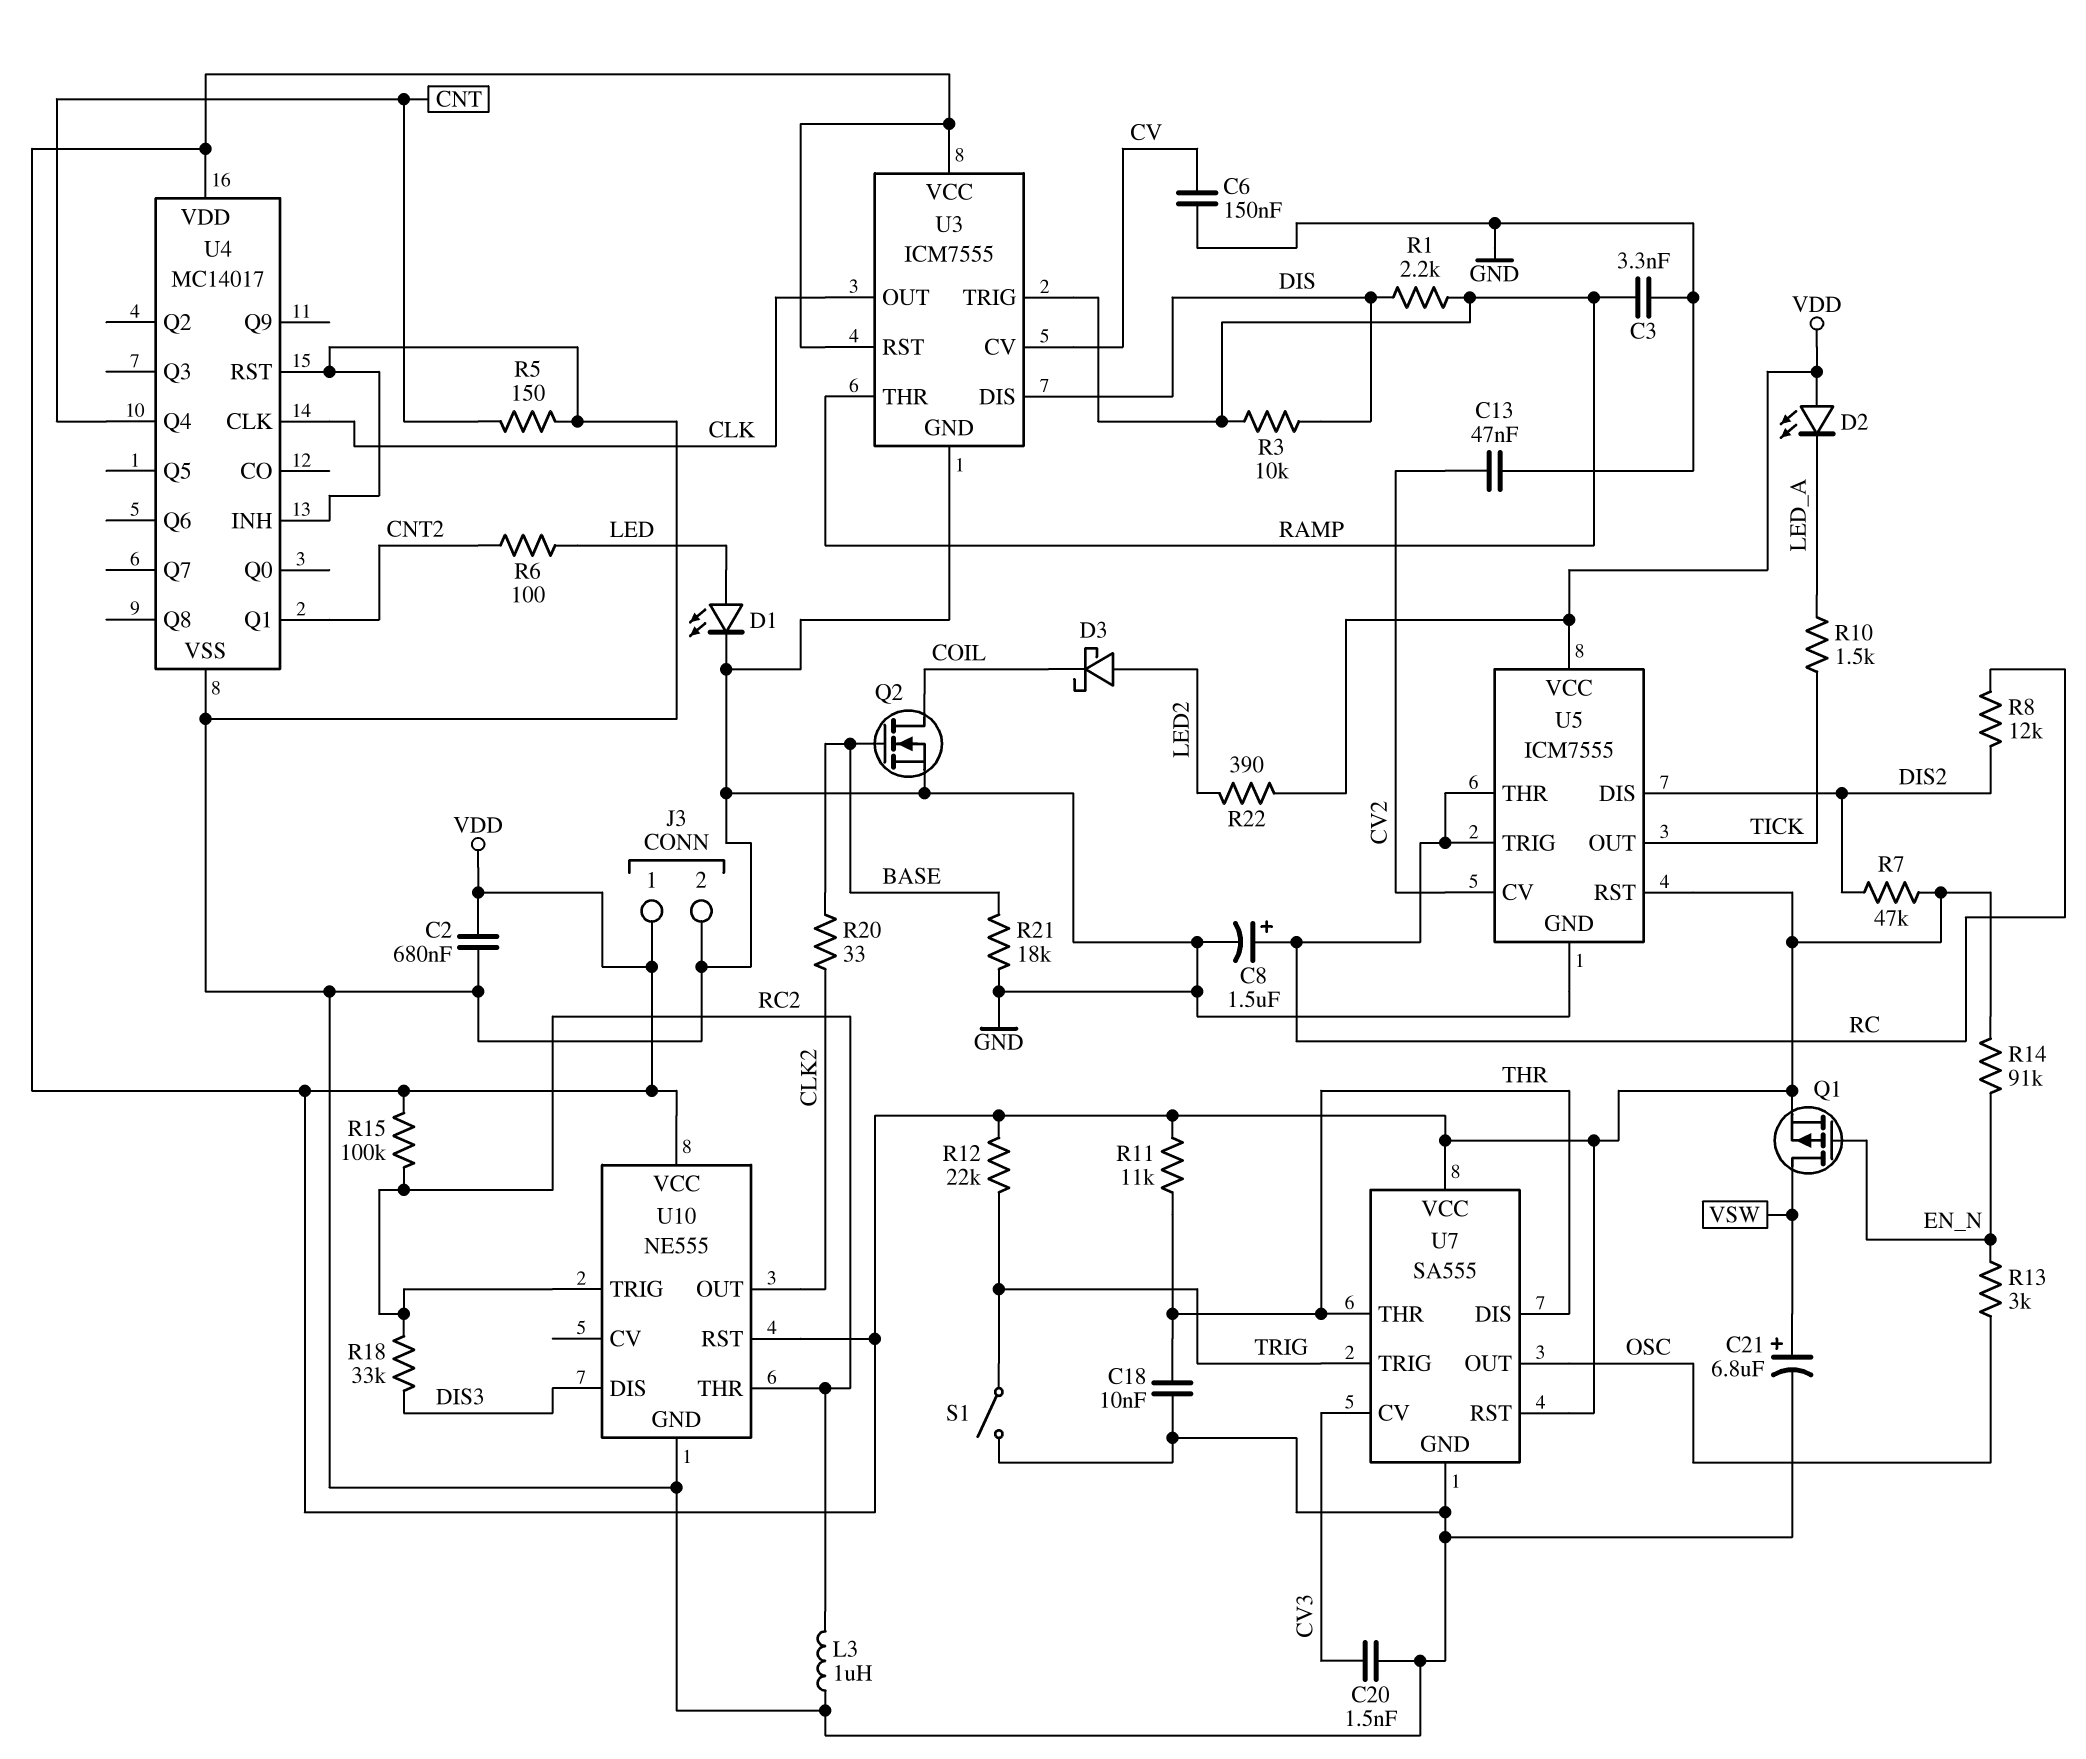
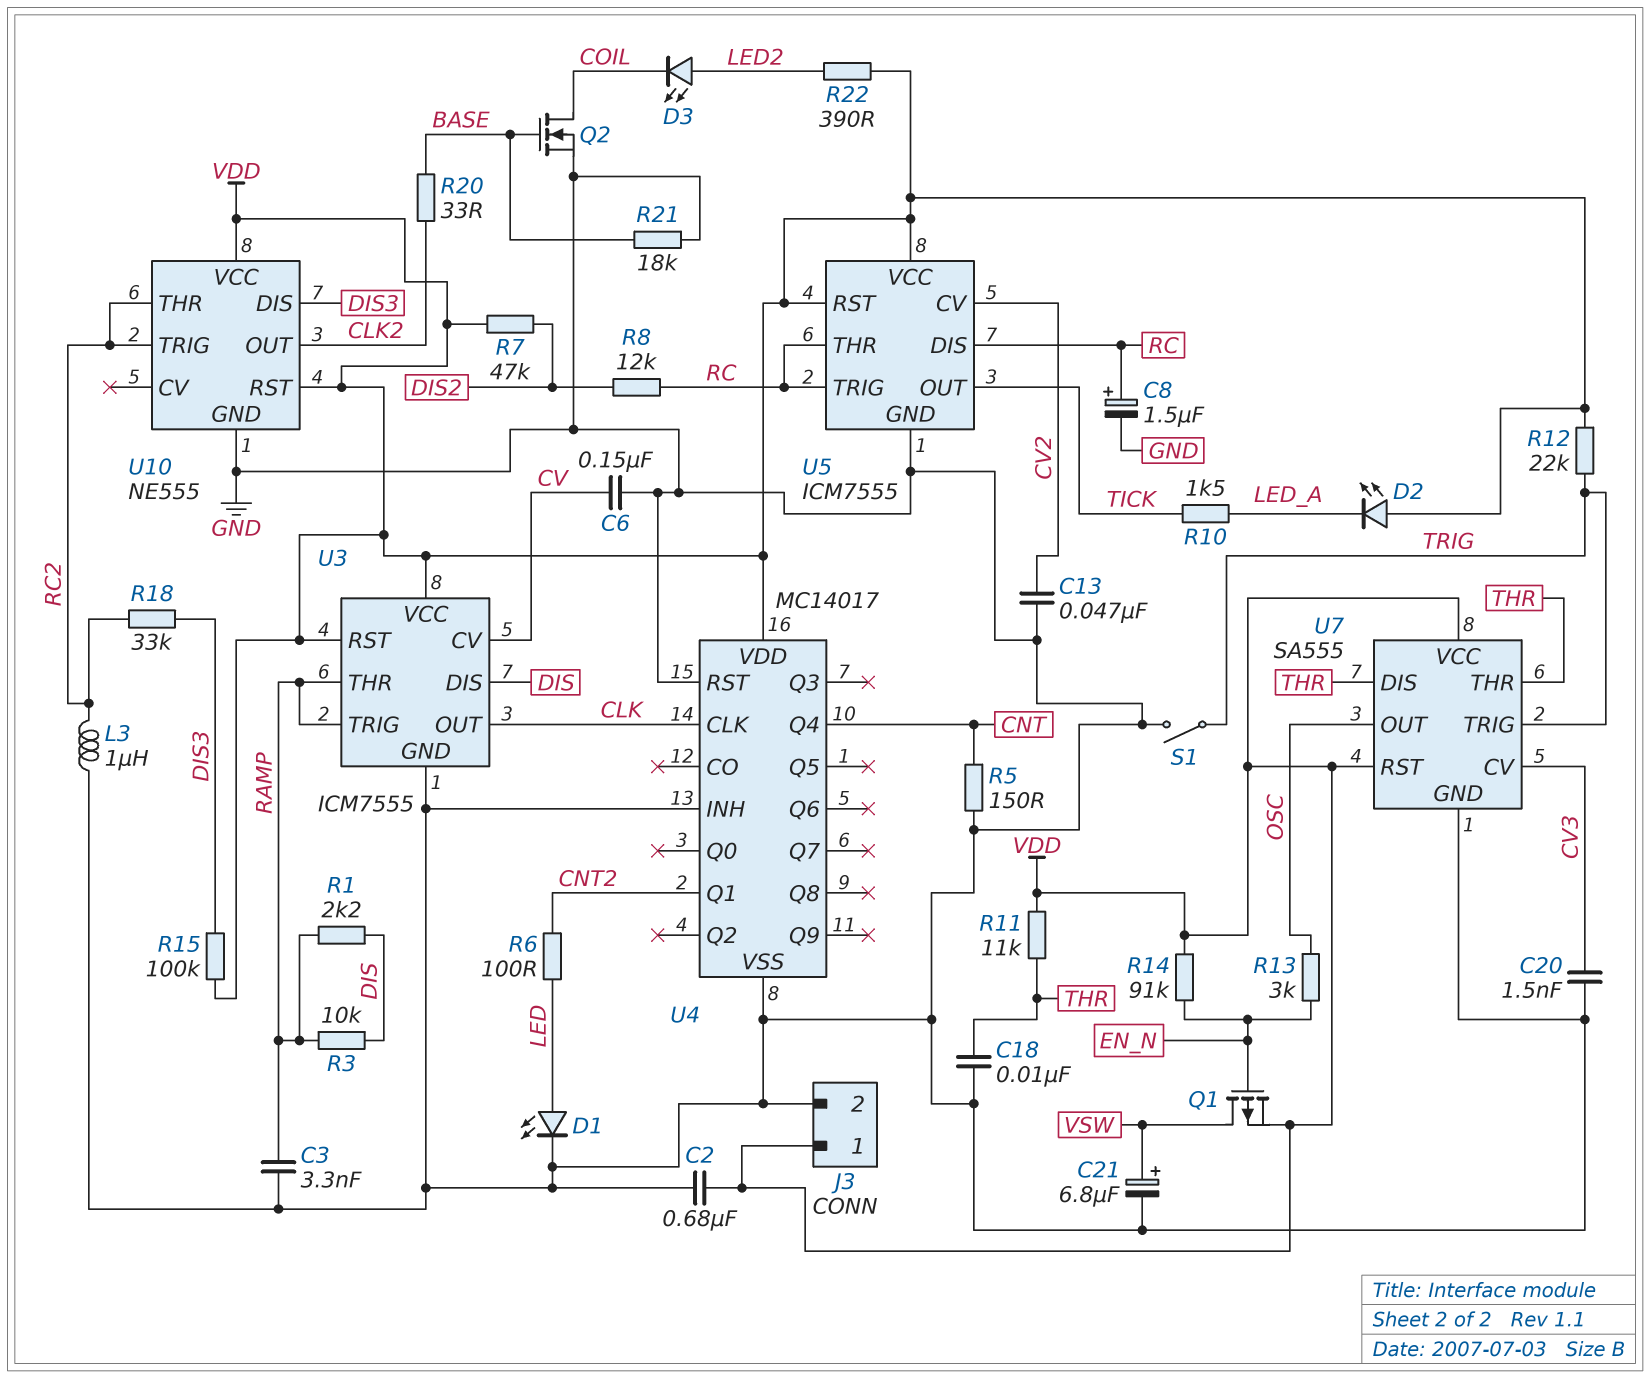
D3: schottky (A LED2, K COIL) -> LED (A LED2, K COIL)
R15: 100k (RC2, VDD) -> 100k (DIS3, VDD)
U5 pin DIS: DIS2 -> RC

